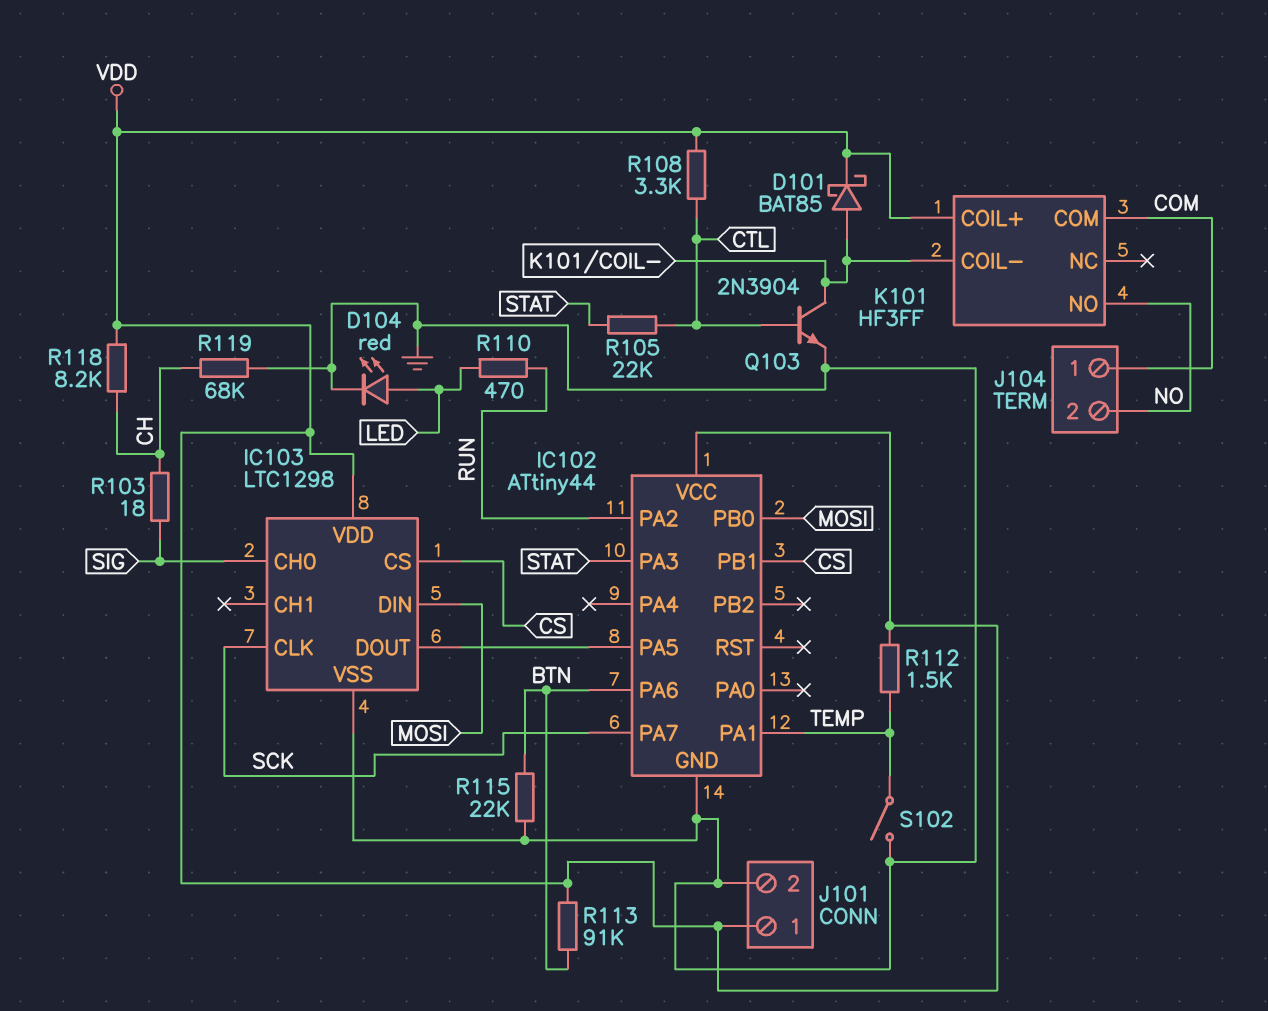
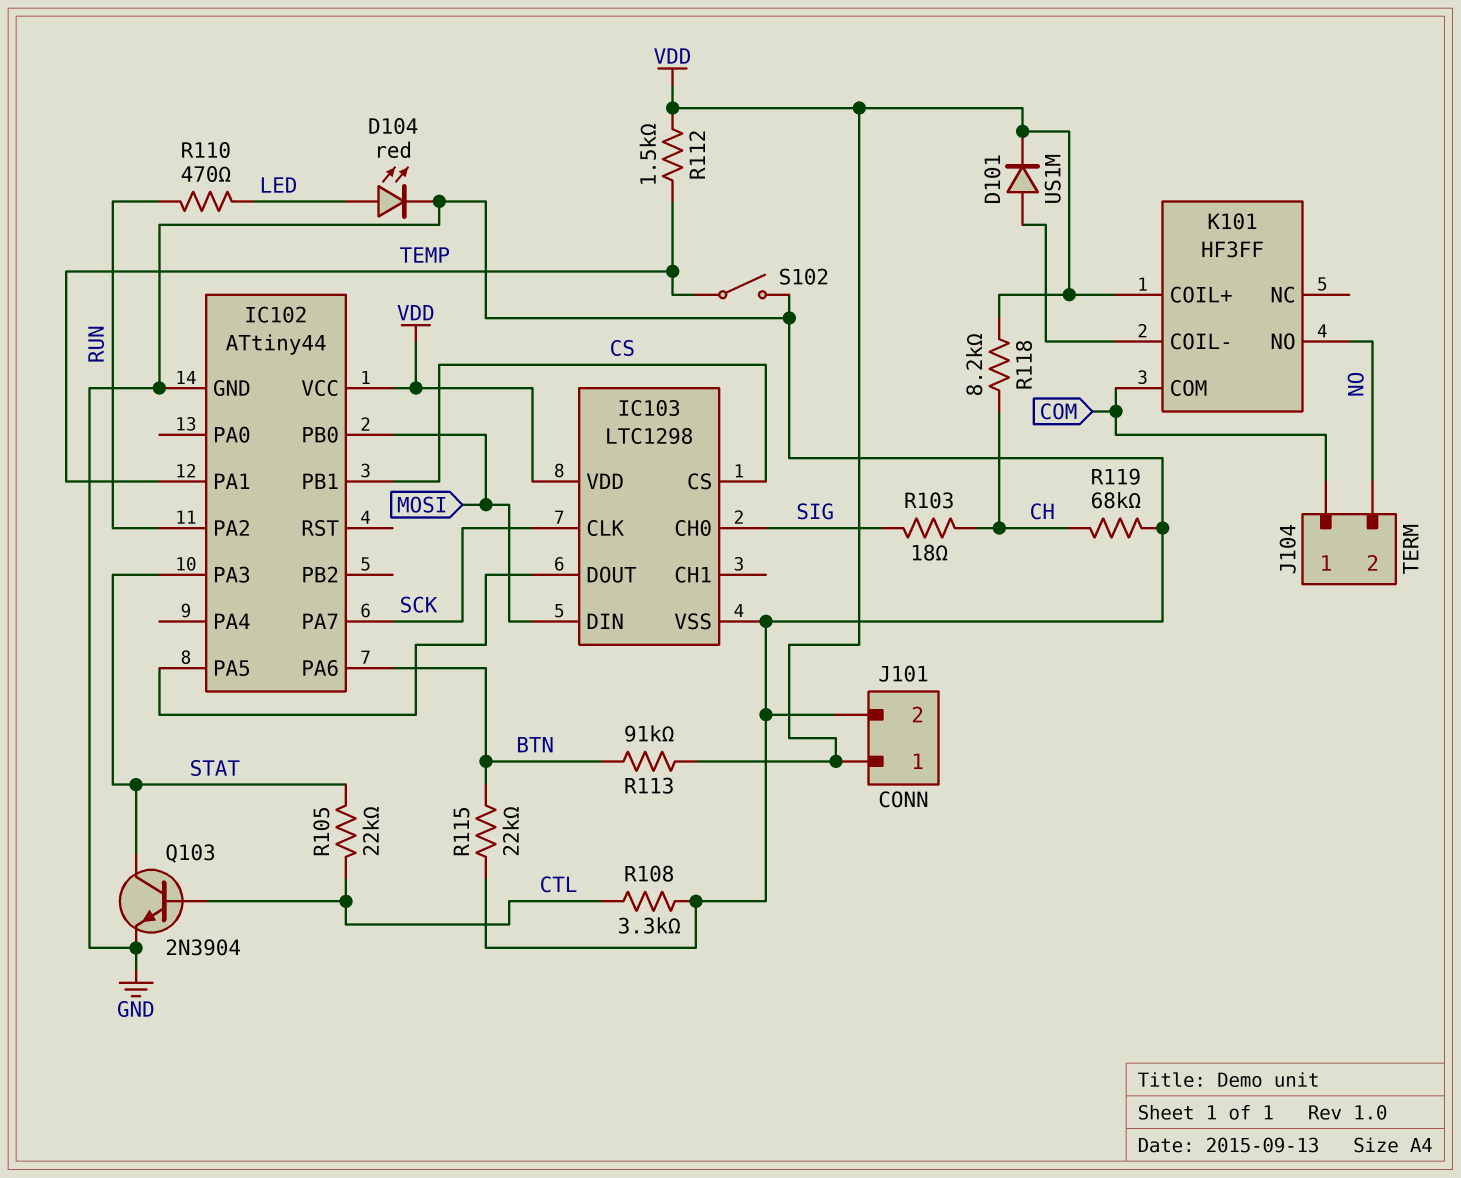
D101: schottky BAT85 (A K101/COIL-, K VDD) -> diode US1M (A K101/COIL-, K VDD)
Q103: NPN 2N3904 (B CTL, C K101/COIL-, E GND) -> NPN 2N3904 (B CTL, C STAT, E GND)
R108: 3.3k (CTL, VDD) -> 3.3k (CTL, GND)

